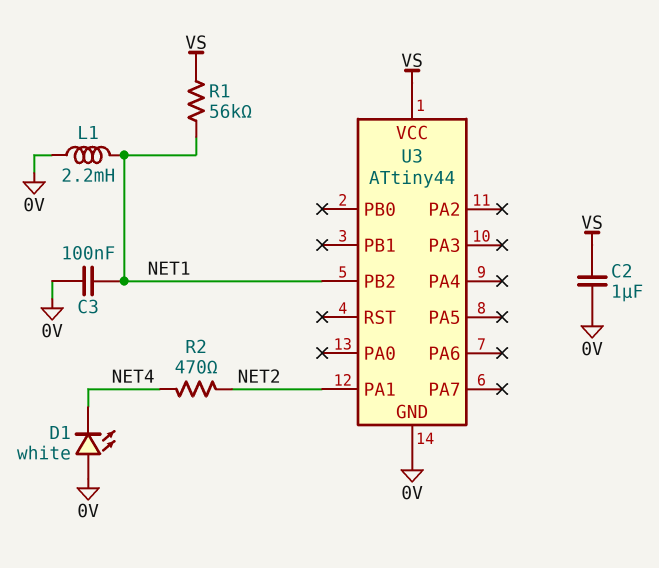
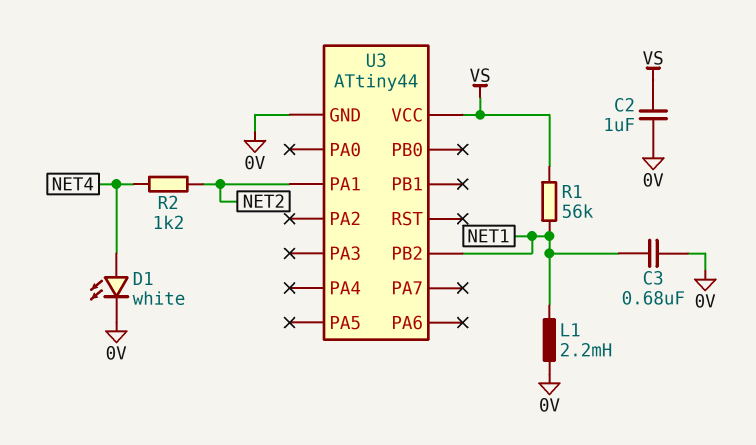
C3: 100nF (0V, NET1) -> 680nF (0V, NET1)
D1: LED white (A 0V, K NET4) -> LED white (A NET4, K 0V)
R2: 470 (NET2, NET4) -> 1.2k (NET2, NET4)

